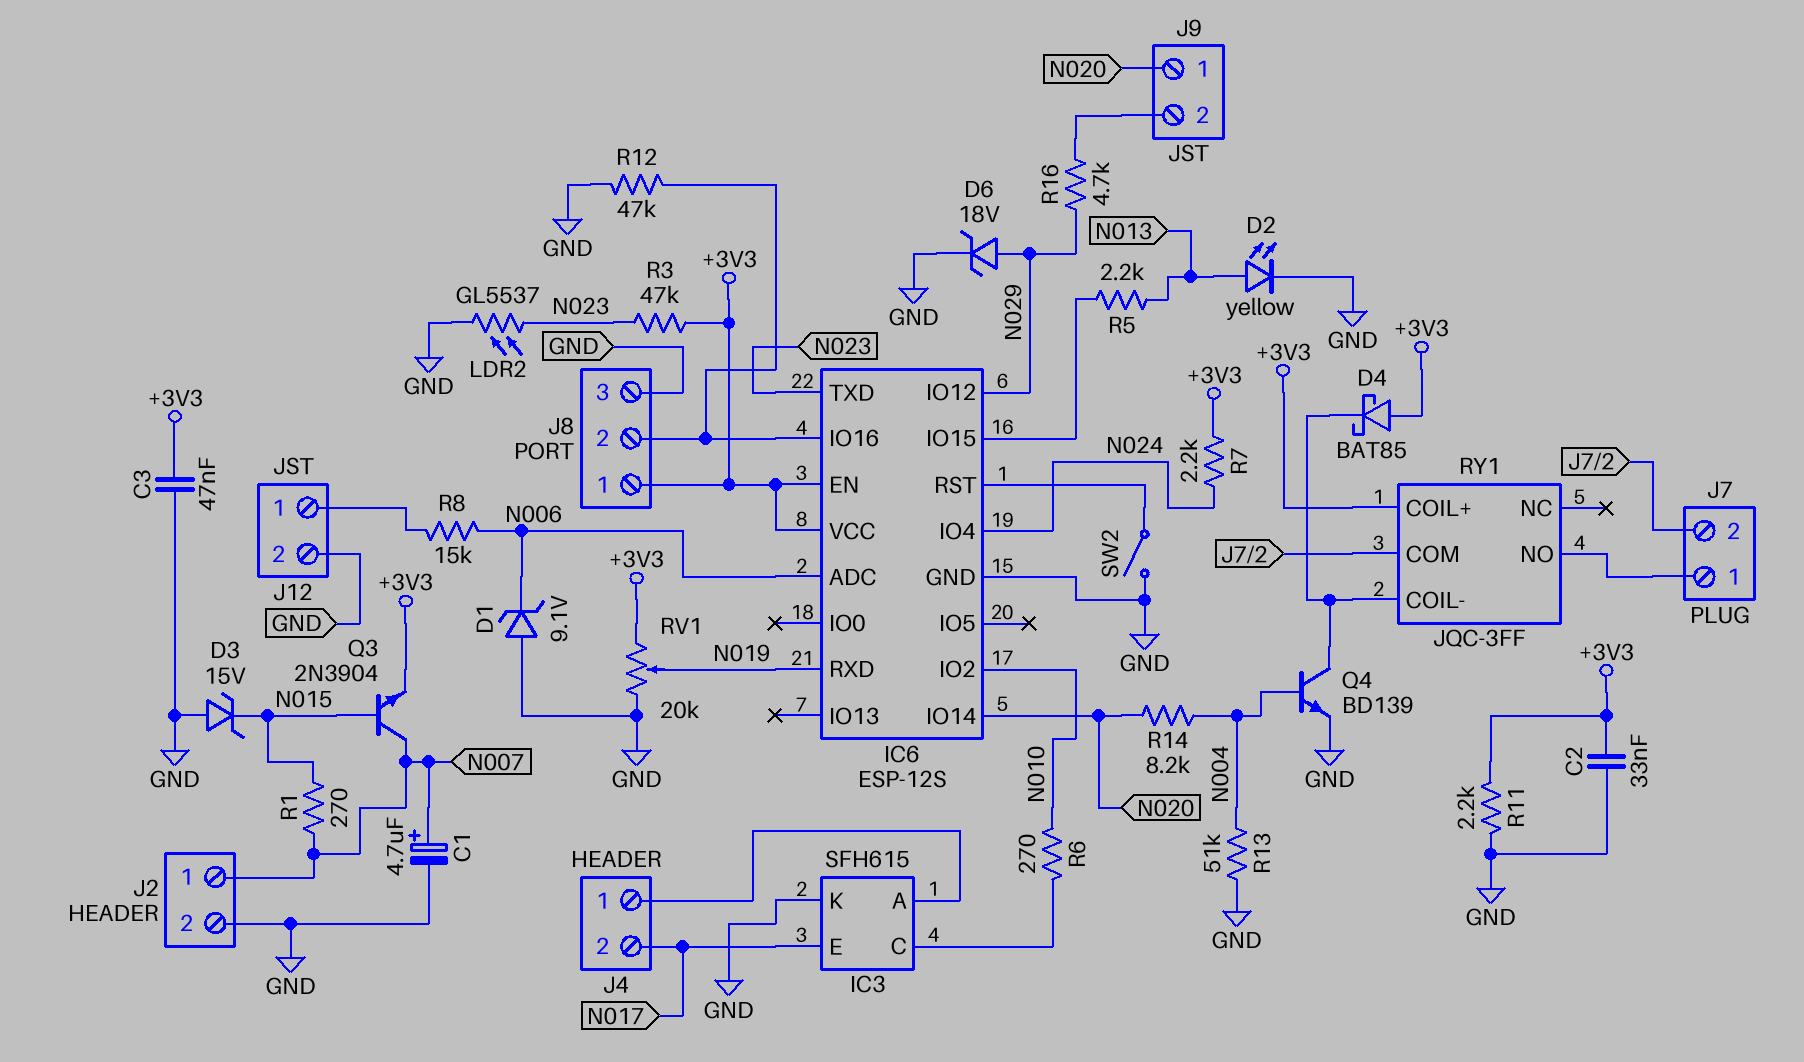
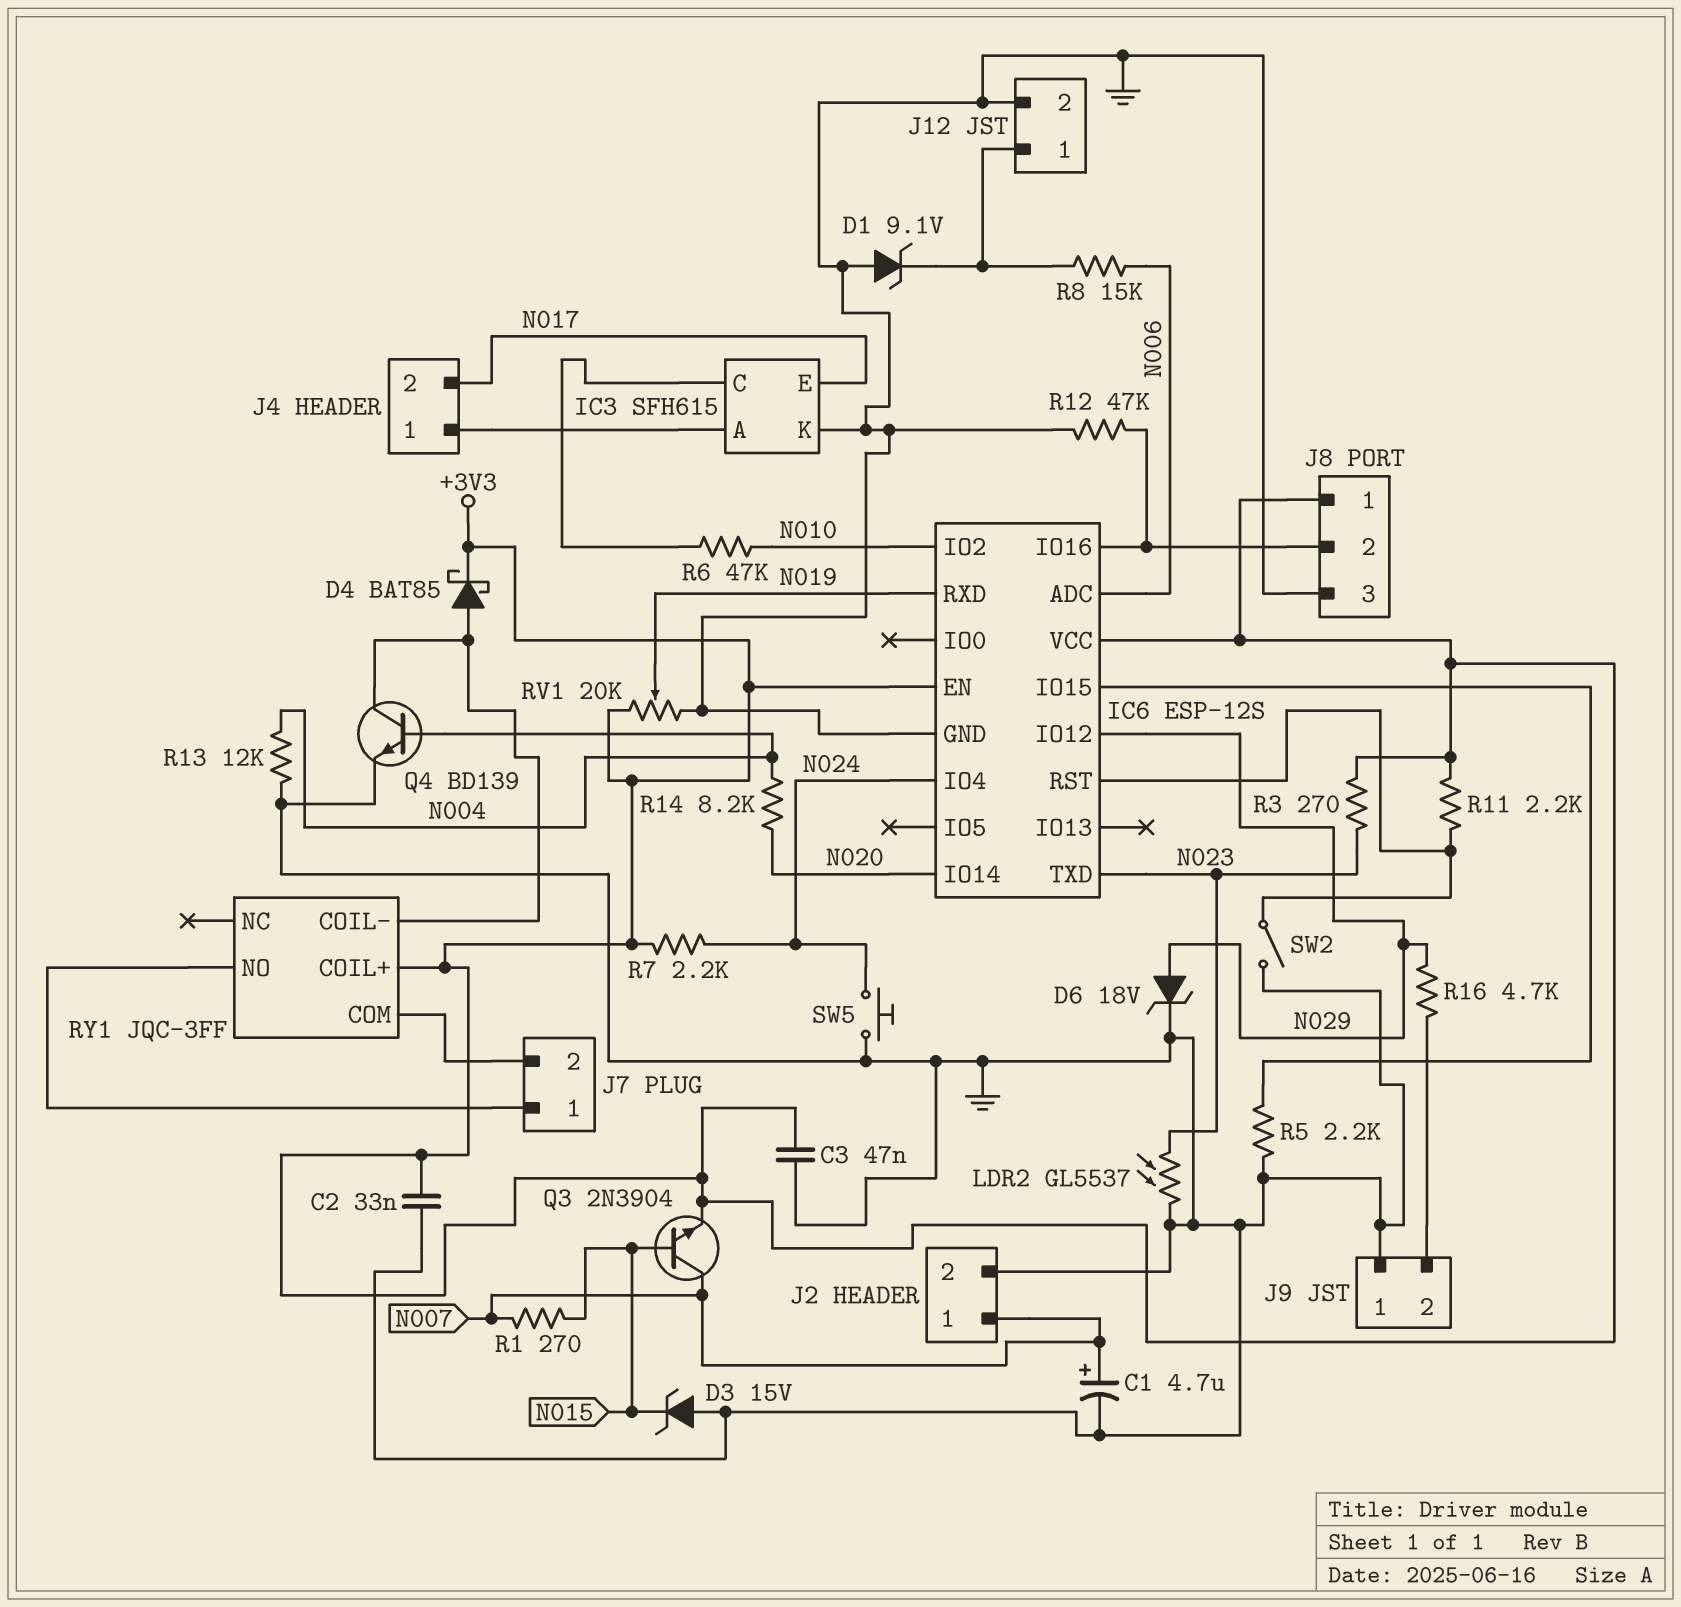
D1: zener 9.1V (A GND, K N006) -> zener 9.1V (A GND, K J12/1)
D2: LED yellow (A N013, K GND) -> none
D4: schottky BAT85 (A +3V3, K RY1/COIL-) -> schottky BAT85 (A RY1/COIL-, K +3V3)
J9 pin 1: N020 -> GND
R3: 47k (+3V3, N023) -> 270 (+3V3, N023)
R5: 2.2k (IC6/IO15, N013) -> 2.2k (GND, IC6/IO15)
R6: 270 (IC3/C, N010) -> 47k (IC3/C, N010)
R11: 2.2k (+3V3, GND) -> 2.2k (+3V3, IC6/RST)
R13: 51k (GND, N004) -> 12k (GND, N004)
SW5: none -> button (GND, N024)

